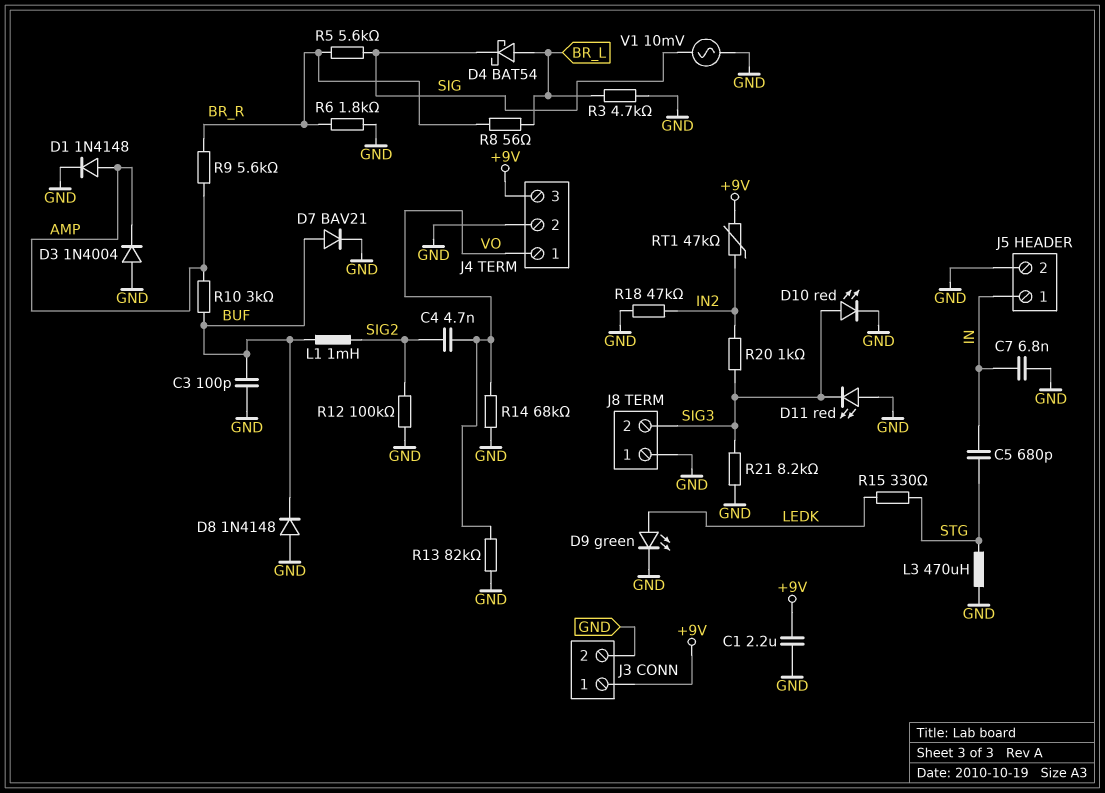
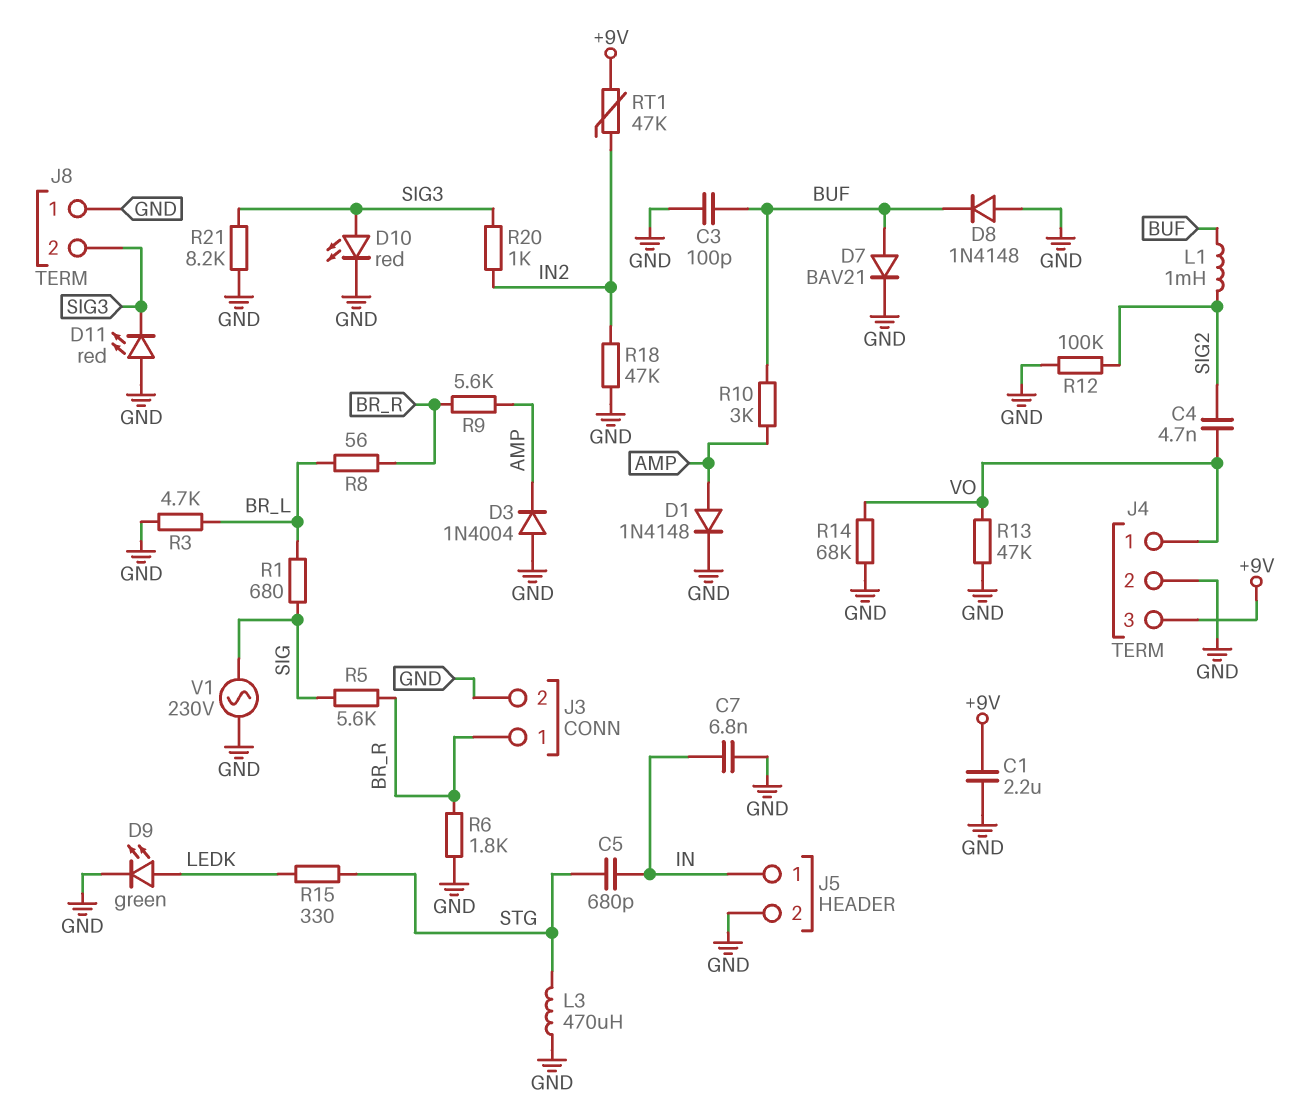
D4: schottky BAT54 (A BR_L, K SIG) -> none
J3 pin 1: +9V -> BR_R
R1: none -> 680 (BR_L, SIG)
R13: 82k (GND, VO) -> 47k (GND, VO)
V1: AC 10mV (GND, SIG) -> AC 230V (GND, SIG)

